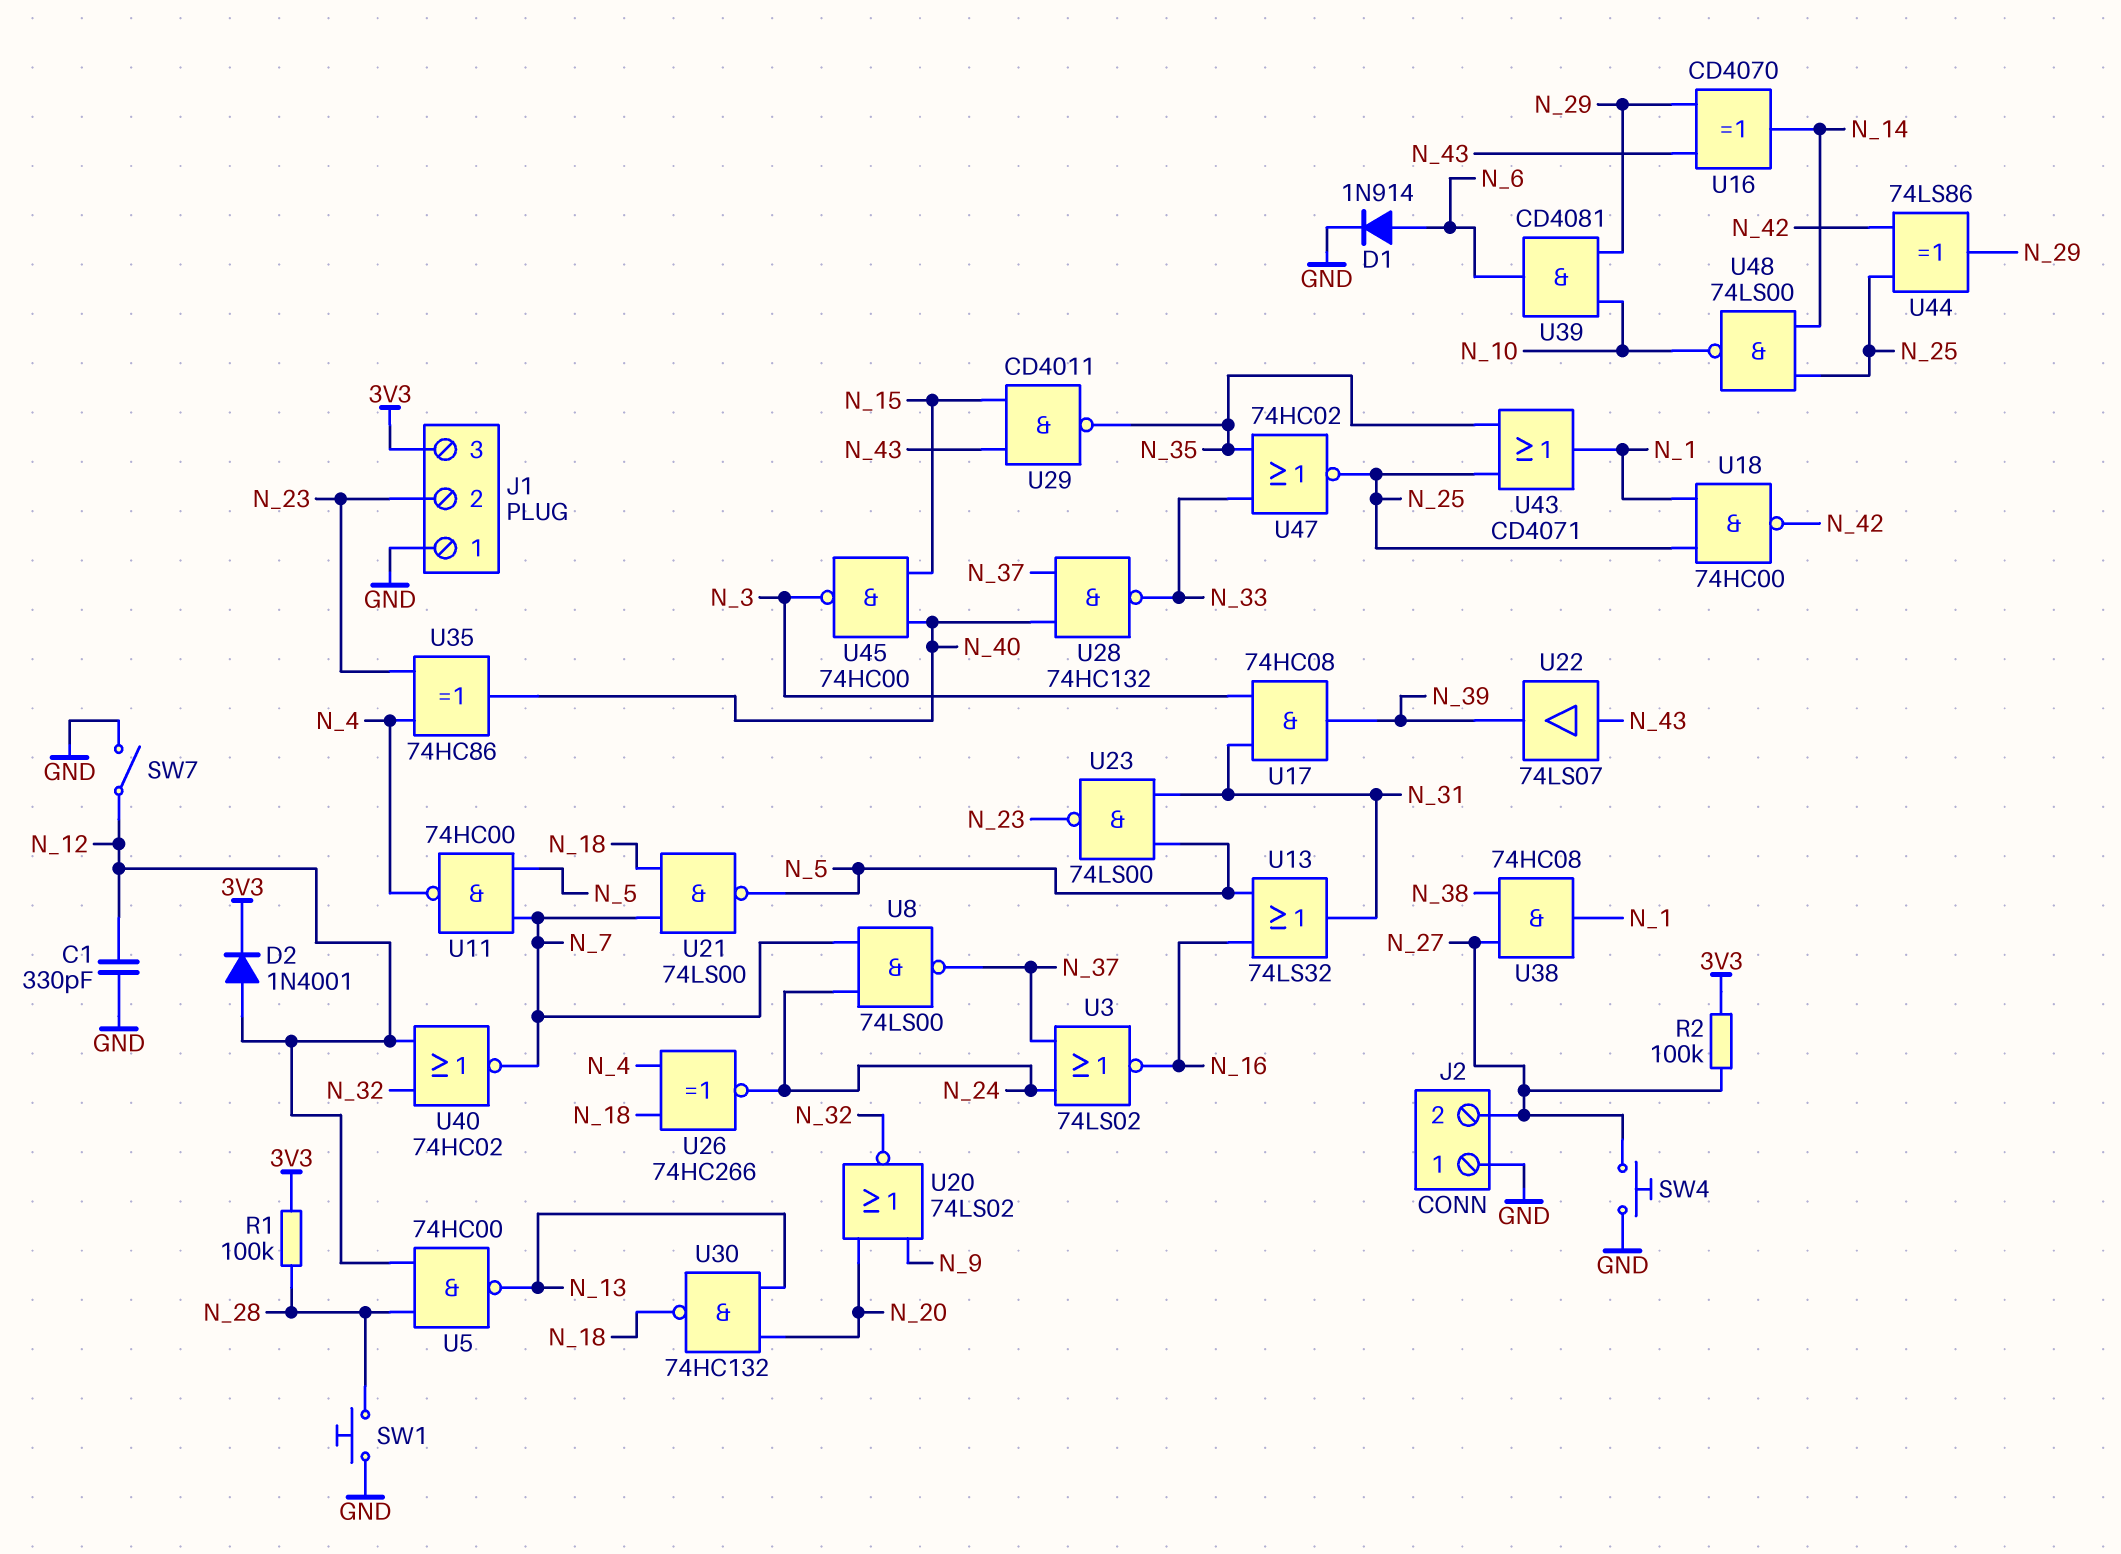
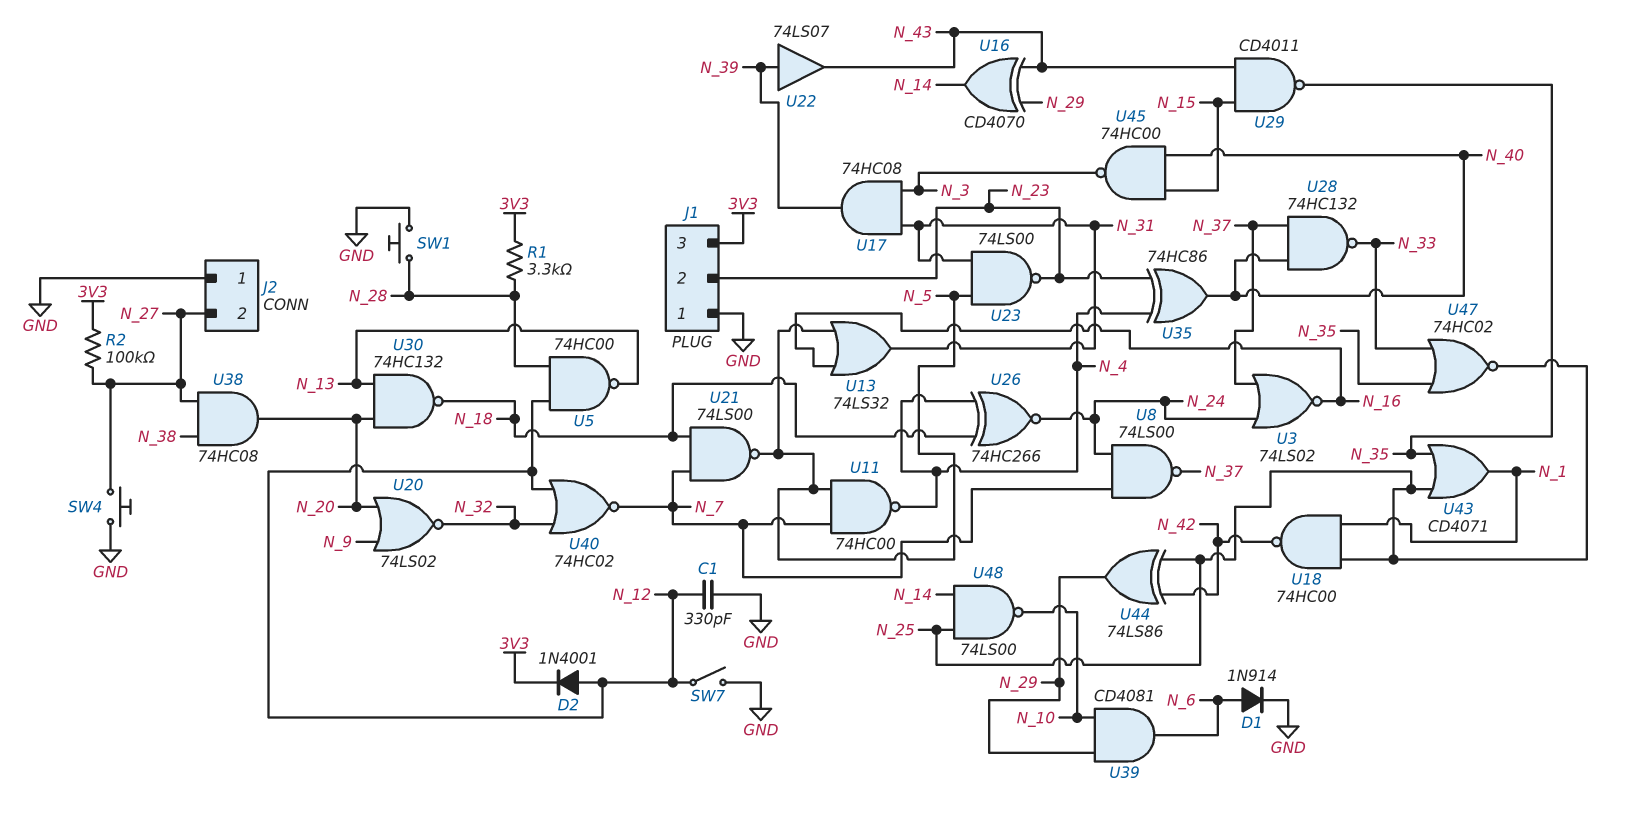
R1: 100k (3V3, N_28) -> 3.3k (3V3, N_28)
U22: buffer 74LS07 (in N_43, out N_39) -> buffer 74LS07 (in N_39, out N_43)
U38: AND 74HC08 (in N_27, in N_38, out N_1) -> AND 74HC08 (in N_27, in N_38, out N_20)

